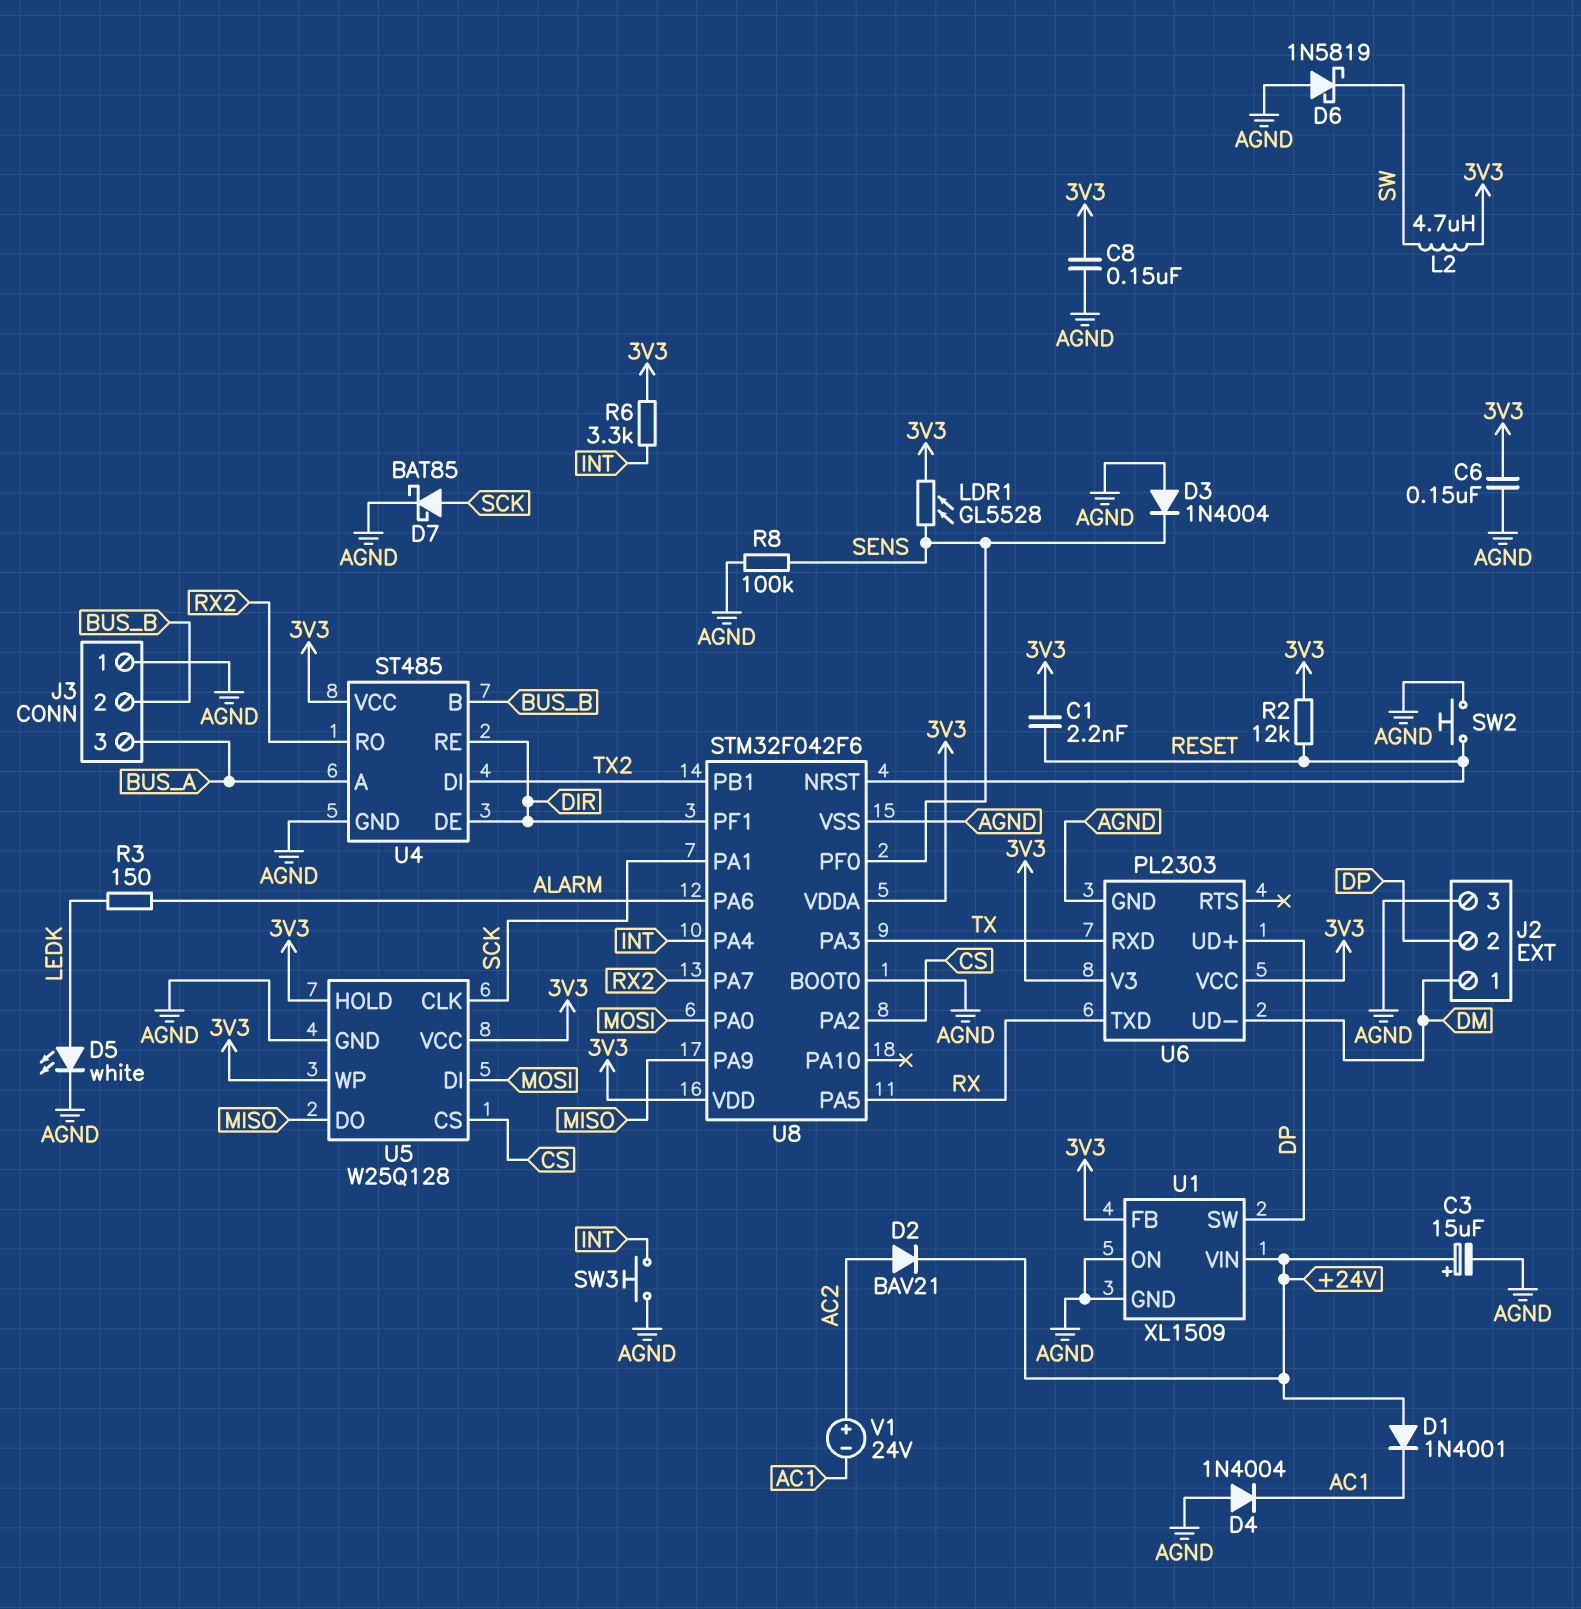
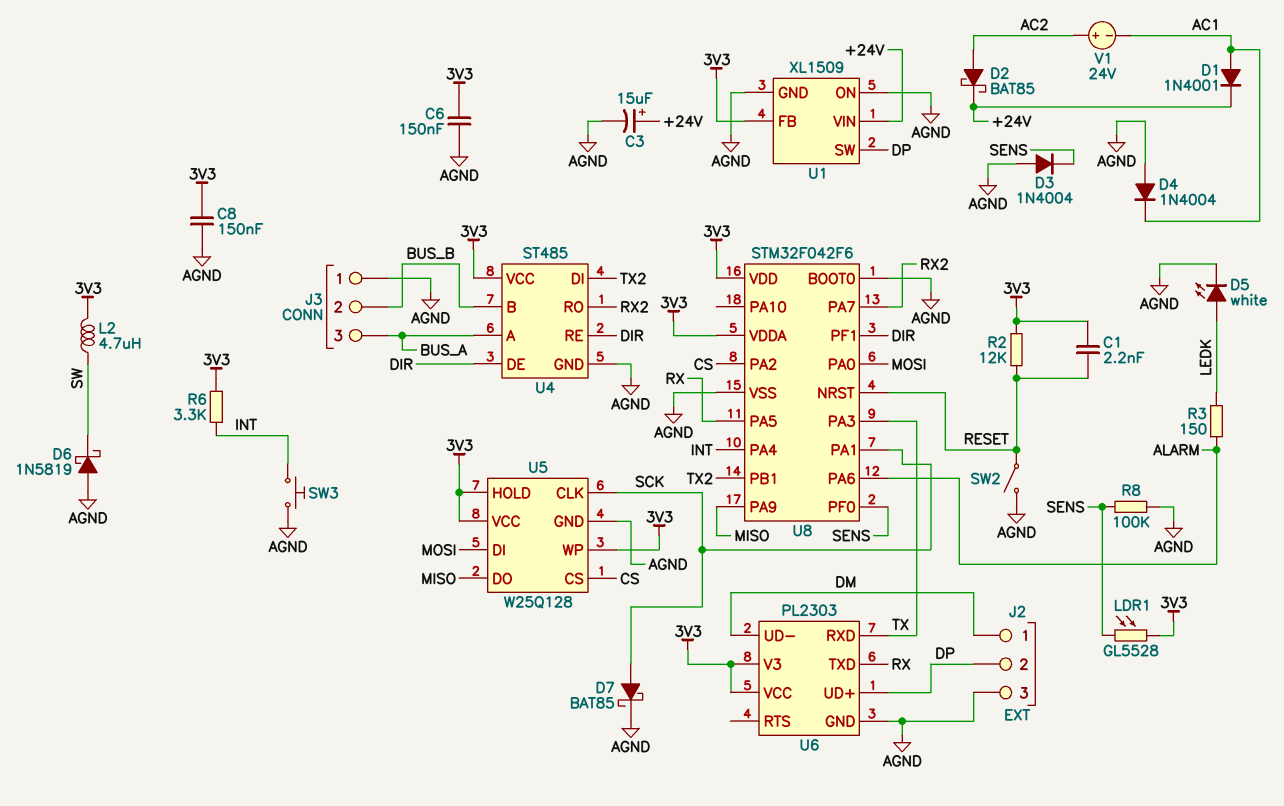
D1: diode 1N4001 (A +24V, K AC1) -> diode 1N4001 (A AC1, K +24V)
D2: diode BAV21 (A AC2, K +24V) -> schottky BAT85 (A AC2, K +24V)
SW2: button (AGND, RESET) -> switch (AGND, RESET)

